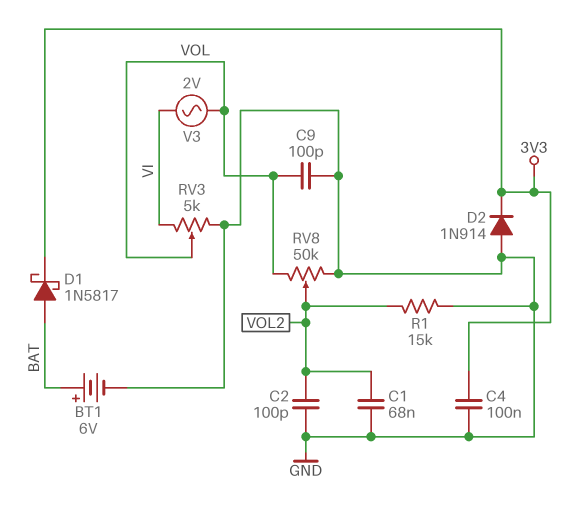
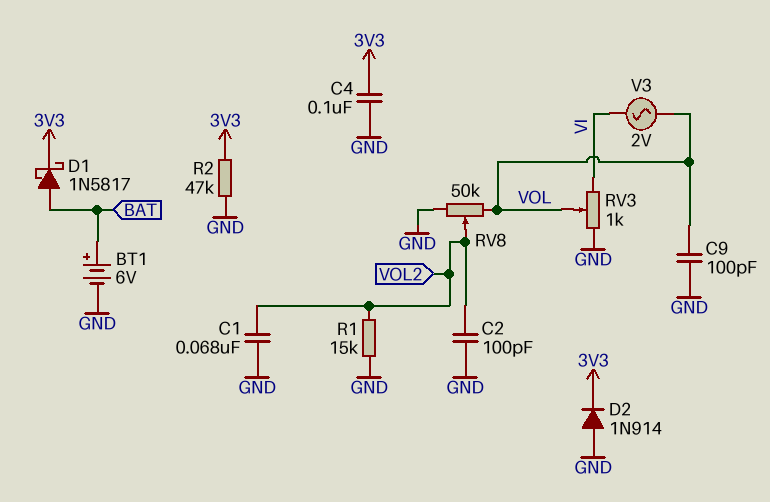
R2: none -> 47k (3V3, GND)
RV3: 5k (GND, VI, wiper VOL) -> 1k (GND, VI, wiper VOL)

